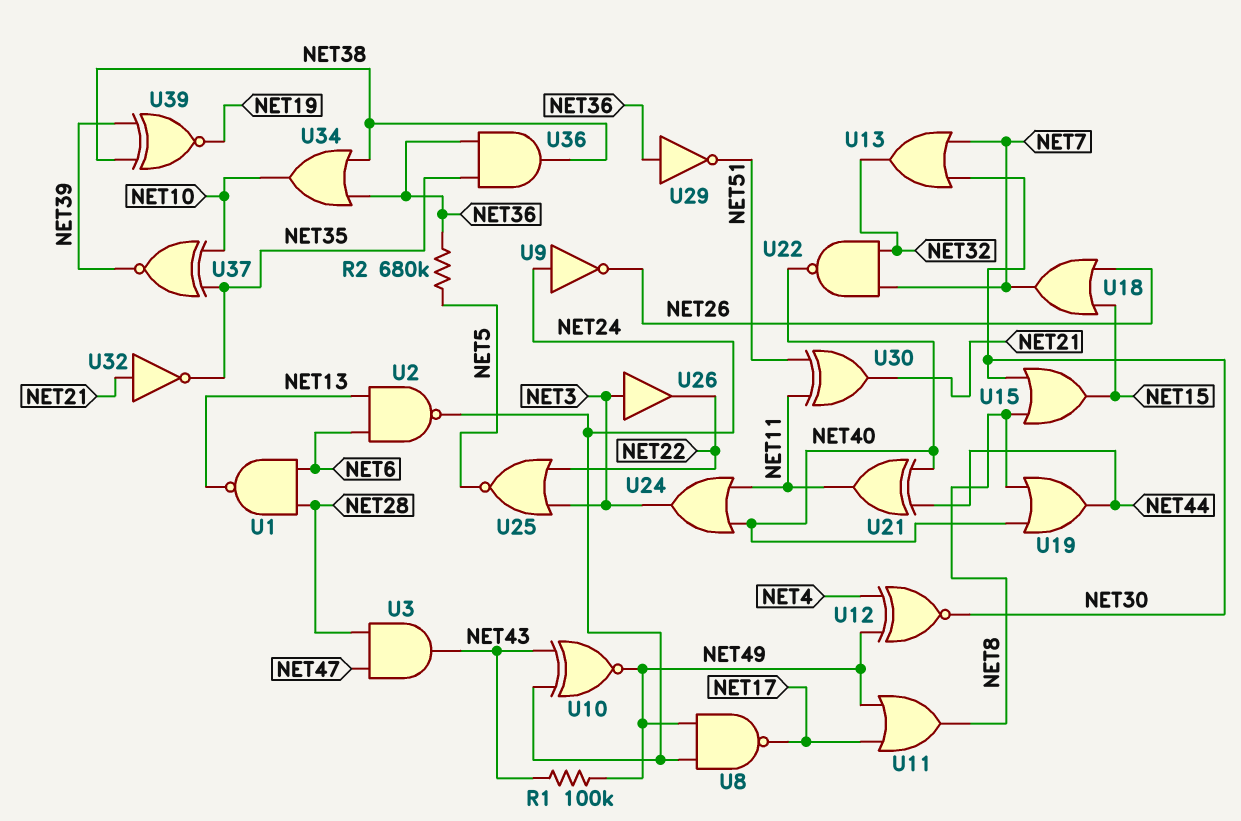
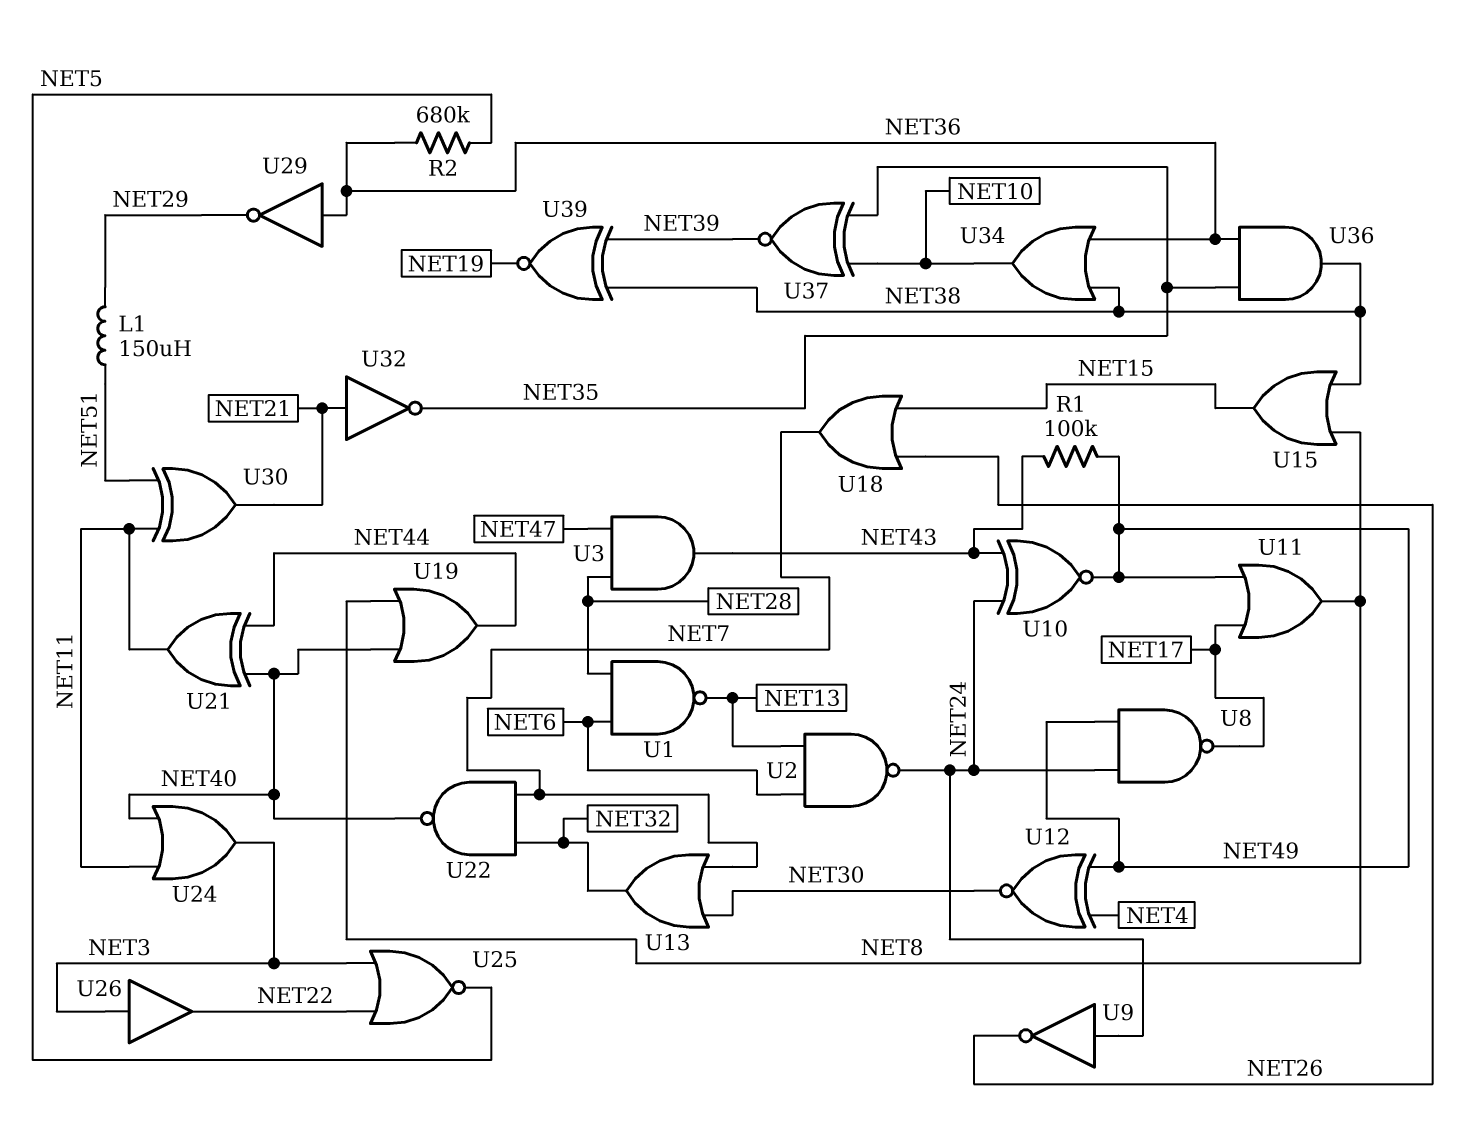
L1: none -> 150uH (NET29, NET51)
U15: OR (in NET8, in NET30, out NET15) -> OR (in NET8, in NET38, out NET15)
U29: NOT (in NET36, out NET51) -> NOT (in NET36, out NET29)

